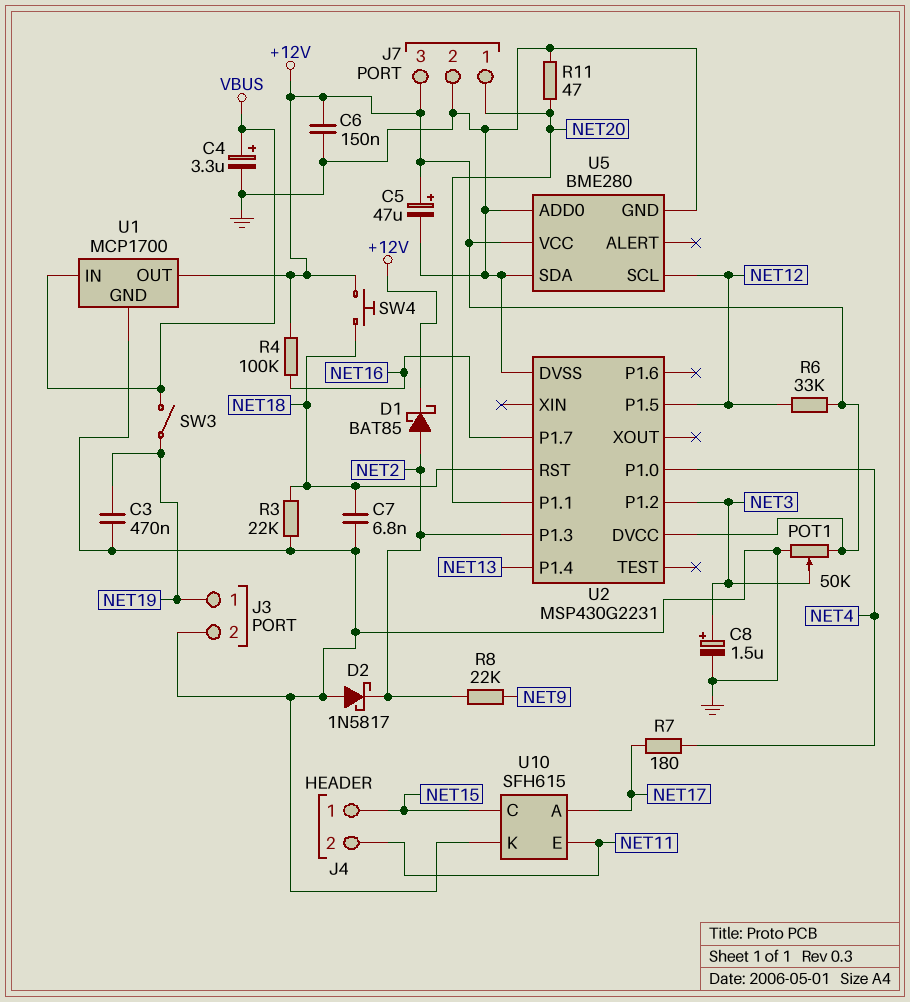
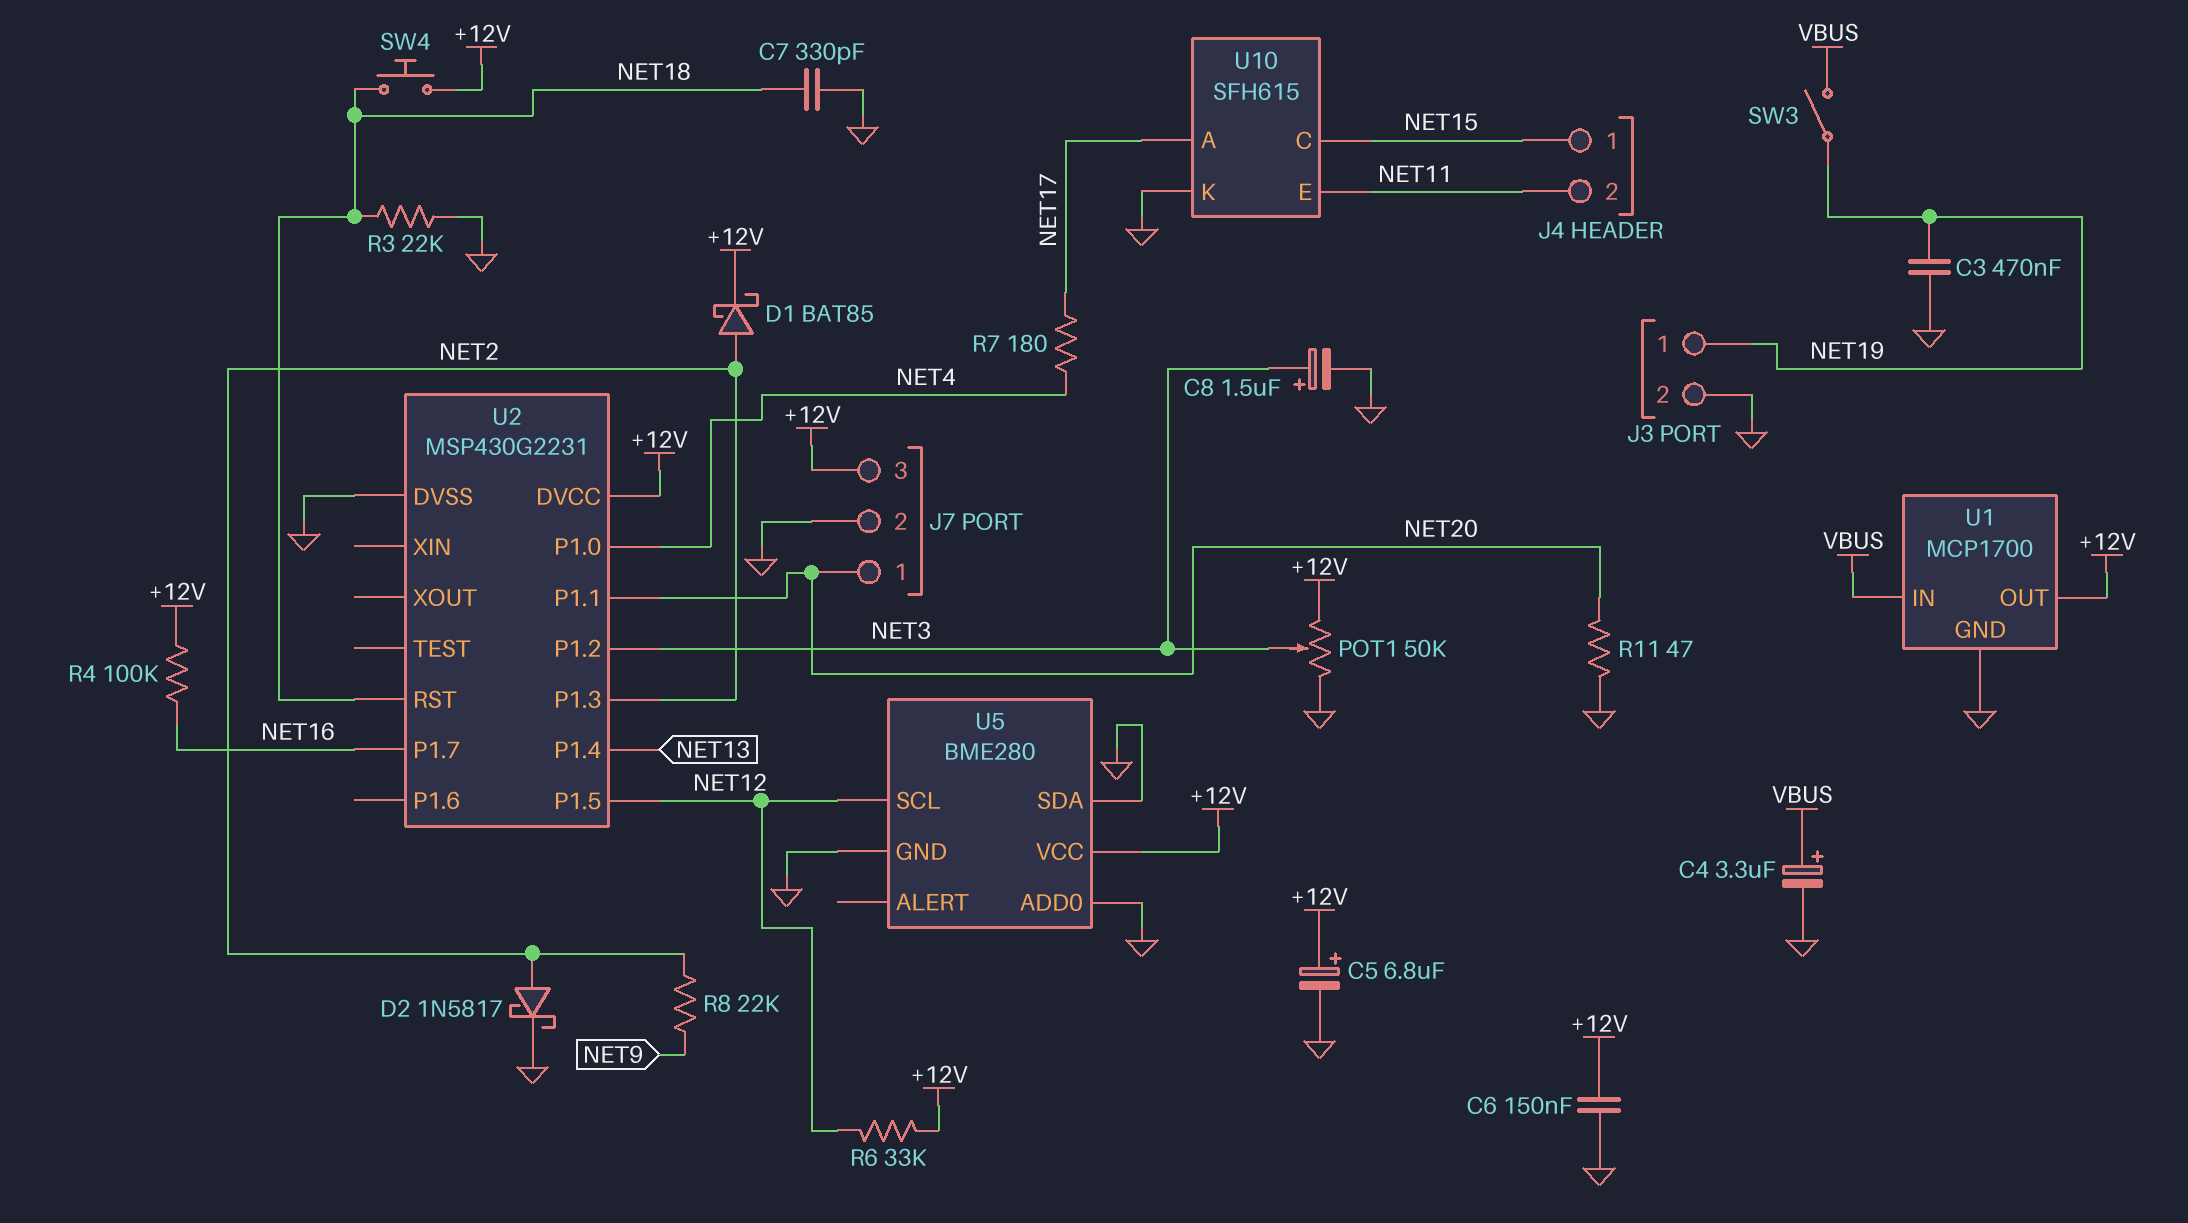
C5: 47uF (plus +12V, minus GND) -> 6.8uF (plus +12V, minus GND)
C7: 6.8nF (GND, NET18) -> 330pF (GND, NET18)
D2: schottky 1N5817 (A GND, K NET2) -> schottky 1N5817 (A NET2, K GND)

